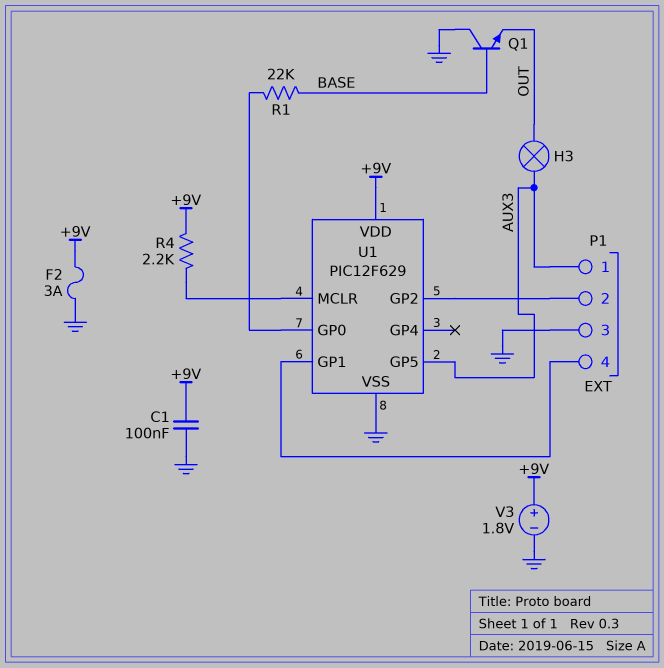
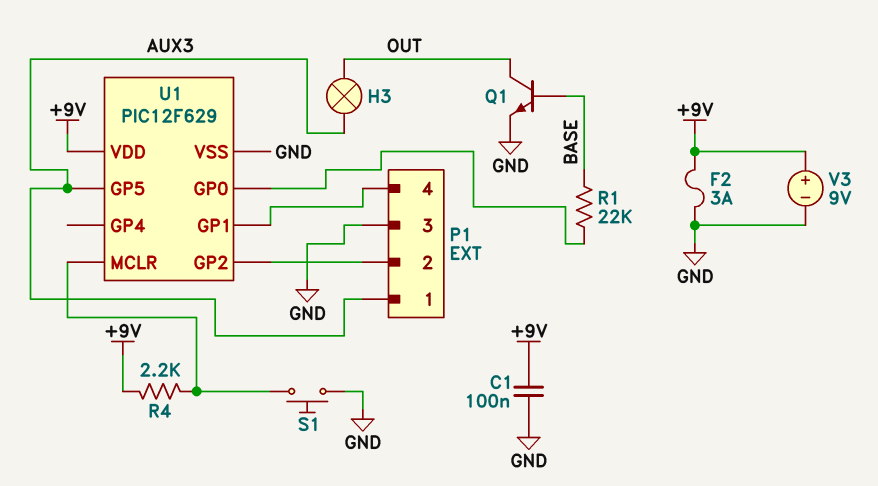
Q1: NPN (B BASE, C GND, E OUT) -> NPN (B BASE, C OUT, E GND)
S1: none -> button (GND, U1/MCLR)
V3: 1.8V (plus +9V, minus GND) -> 9V (plus +9V, minus GND)

